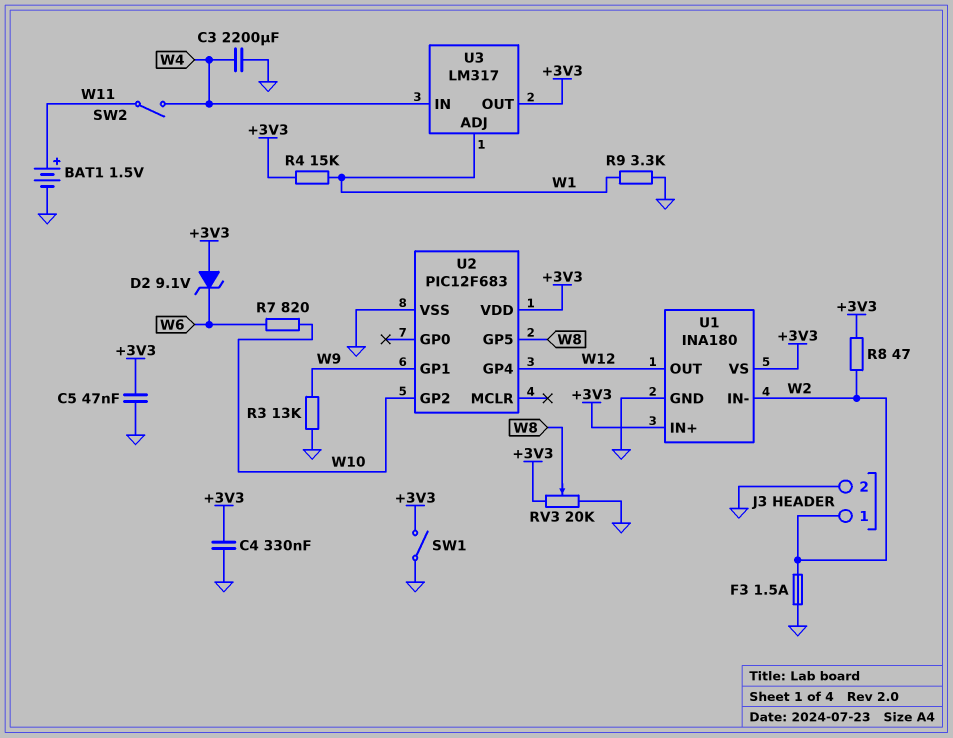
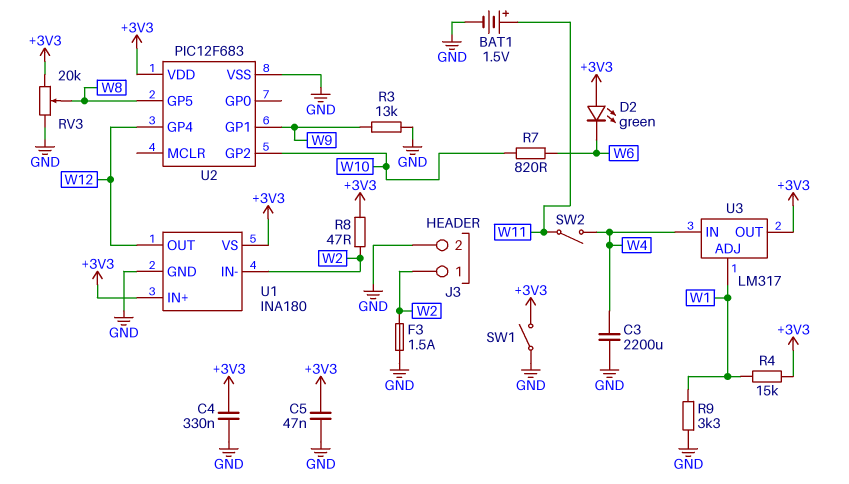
D2: zener 9.1V (A +3V3, K W6) -> LED green (A +3V3, K W6)

